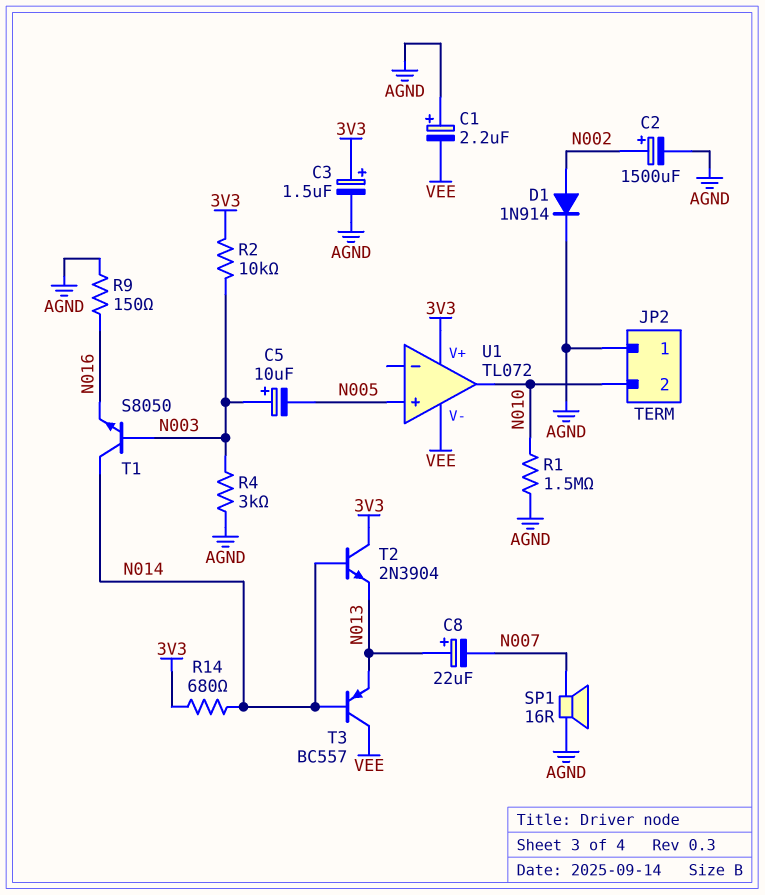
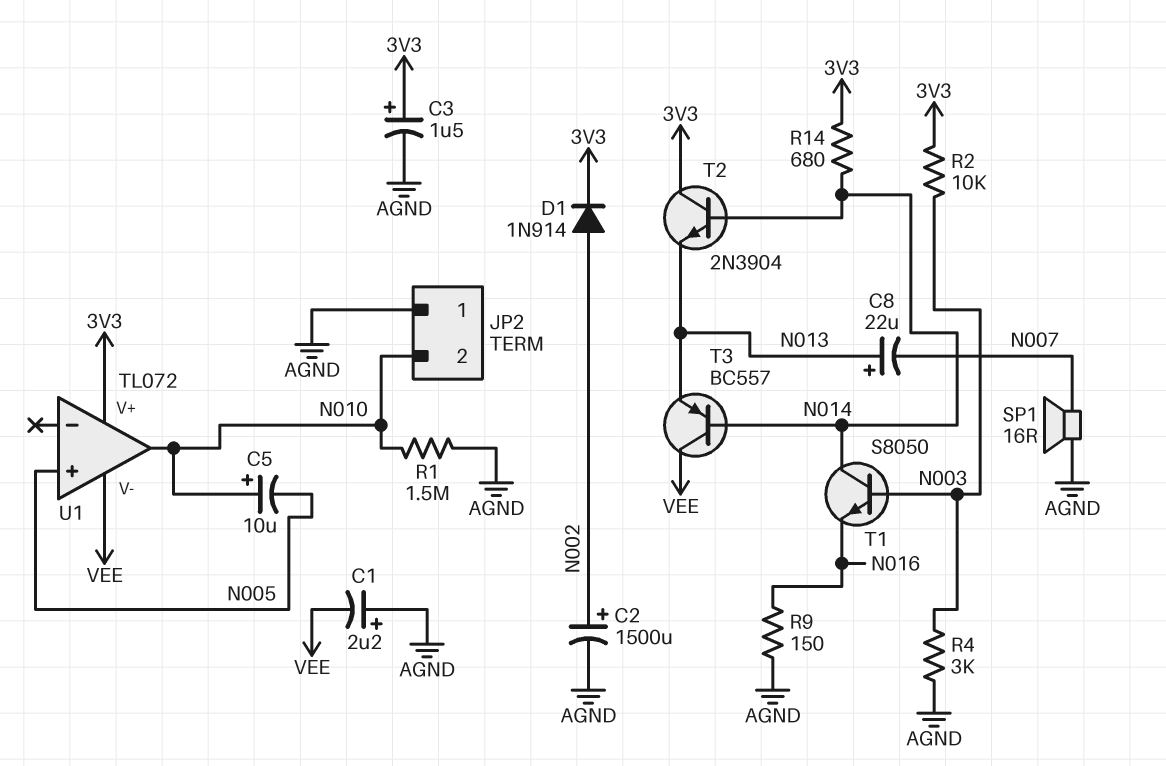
C5: 10uF (plus N003, minus N005) -> 10uF (plus N010, minus N005)
D1: diode 1N914 (A N002, K AGND) -> diode 1N914 (A N002, K 3V3)

